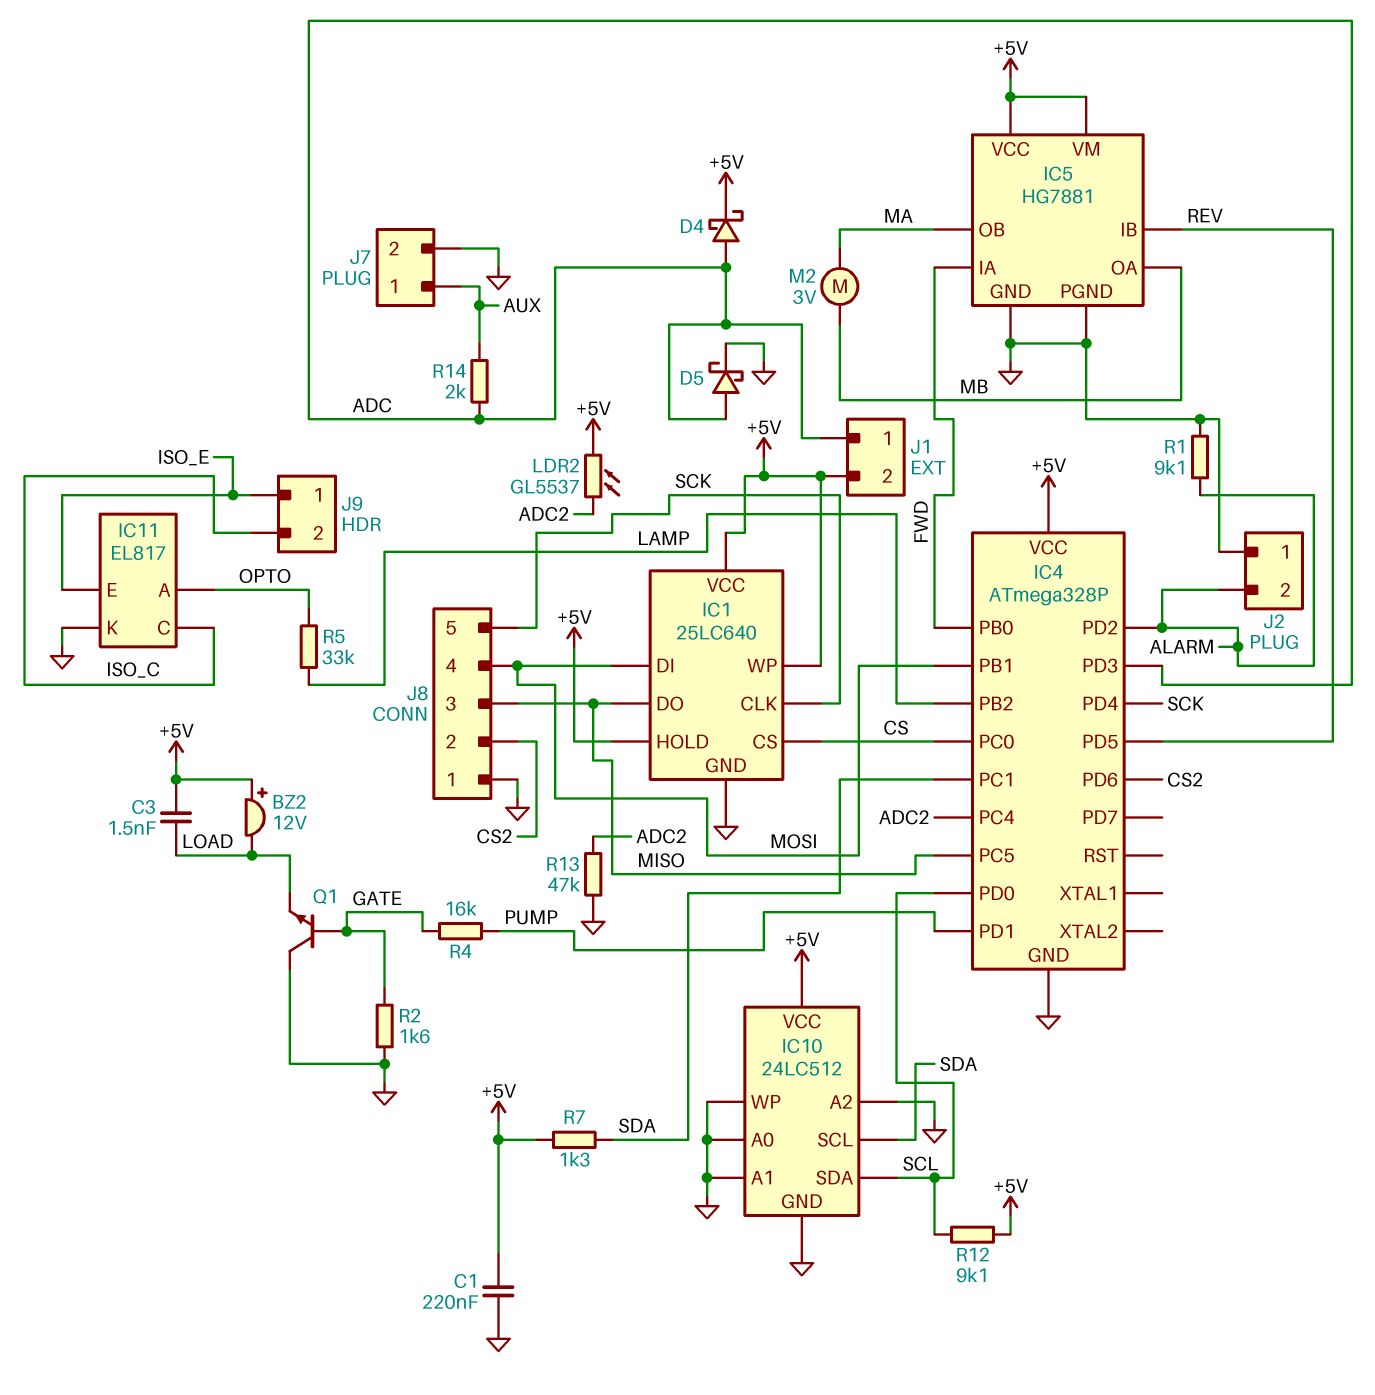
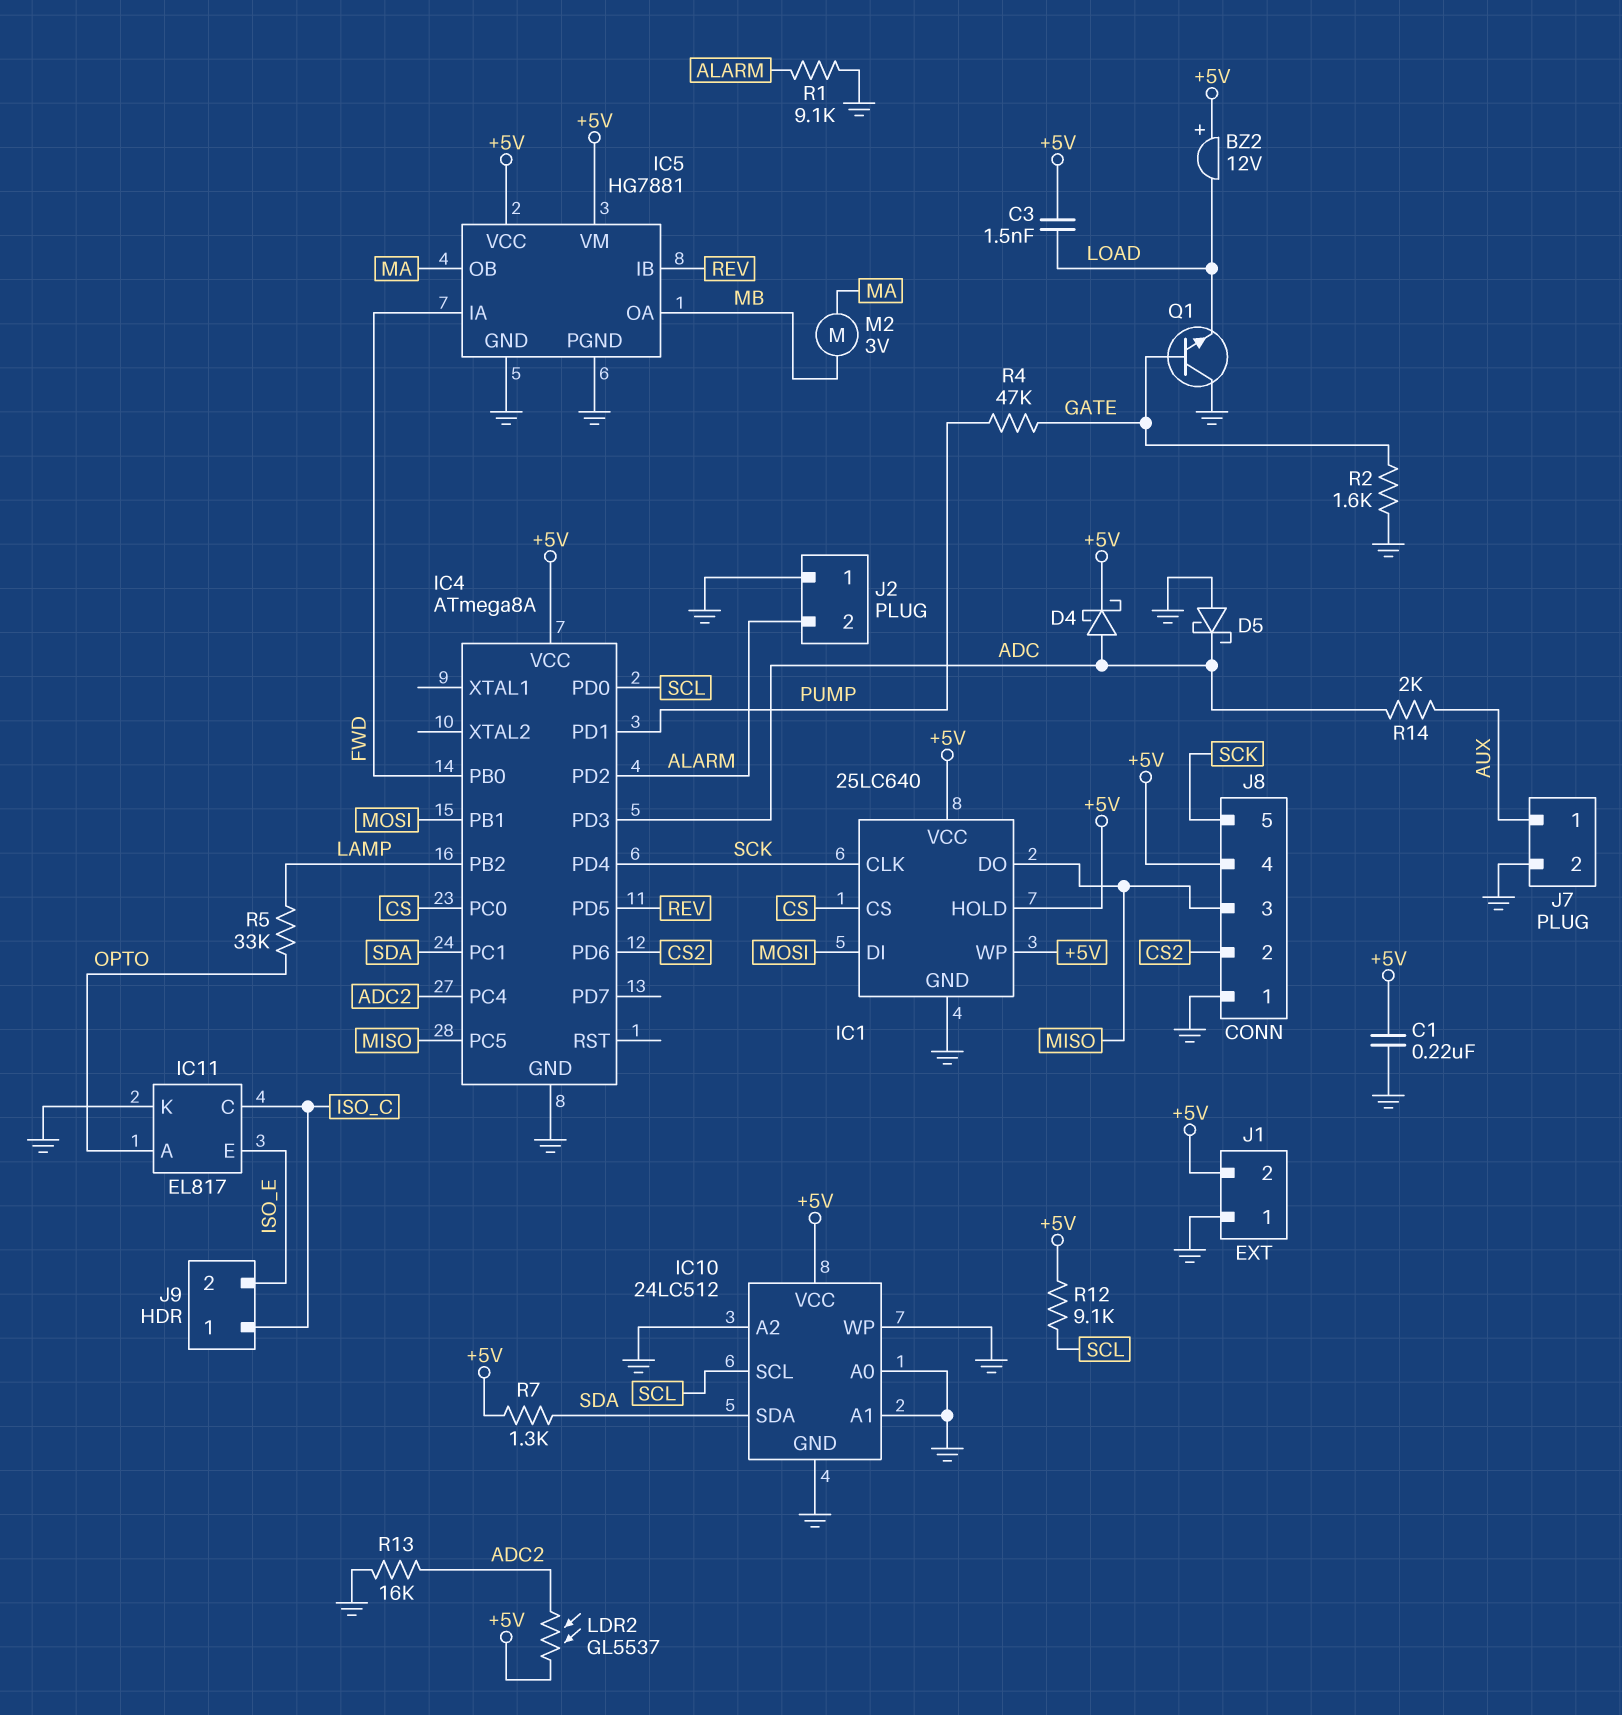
D5: schottky (A ADC, K GND) -> schottky (A GND, K ADC)
IC4: ATmega328P -> ATmega8A
IC10 pin SCL: SDA -> SCL
IC10 pin SDA: SCL -> SDA
J1 pin 1: ADC -> GND
J8 pin 4: MOSI -> +5V
J9 pin 1: ISO_E -> ISO_C
J9 pin 2: ISO_C -> ISO_E
R4: 16k (GATE, PUMP) -> 47k (GATE, PUMP)
R13: 47k (ADC2, GND) -> 16k (ADC2, GND)

